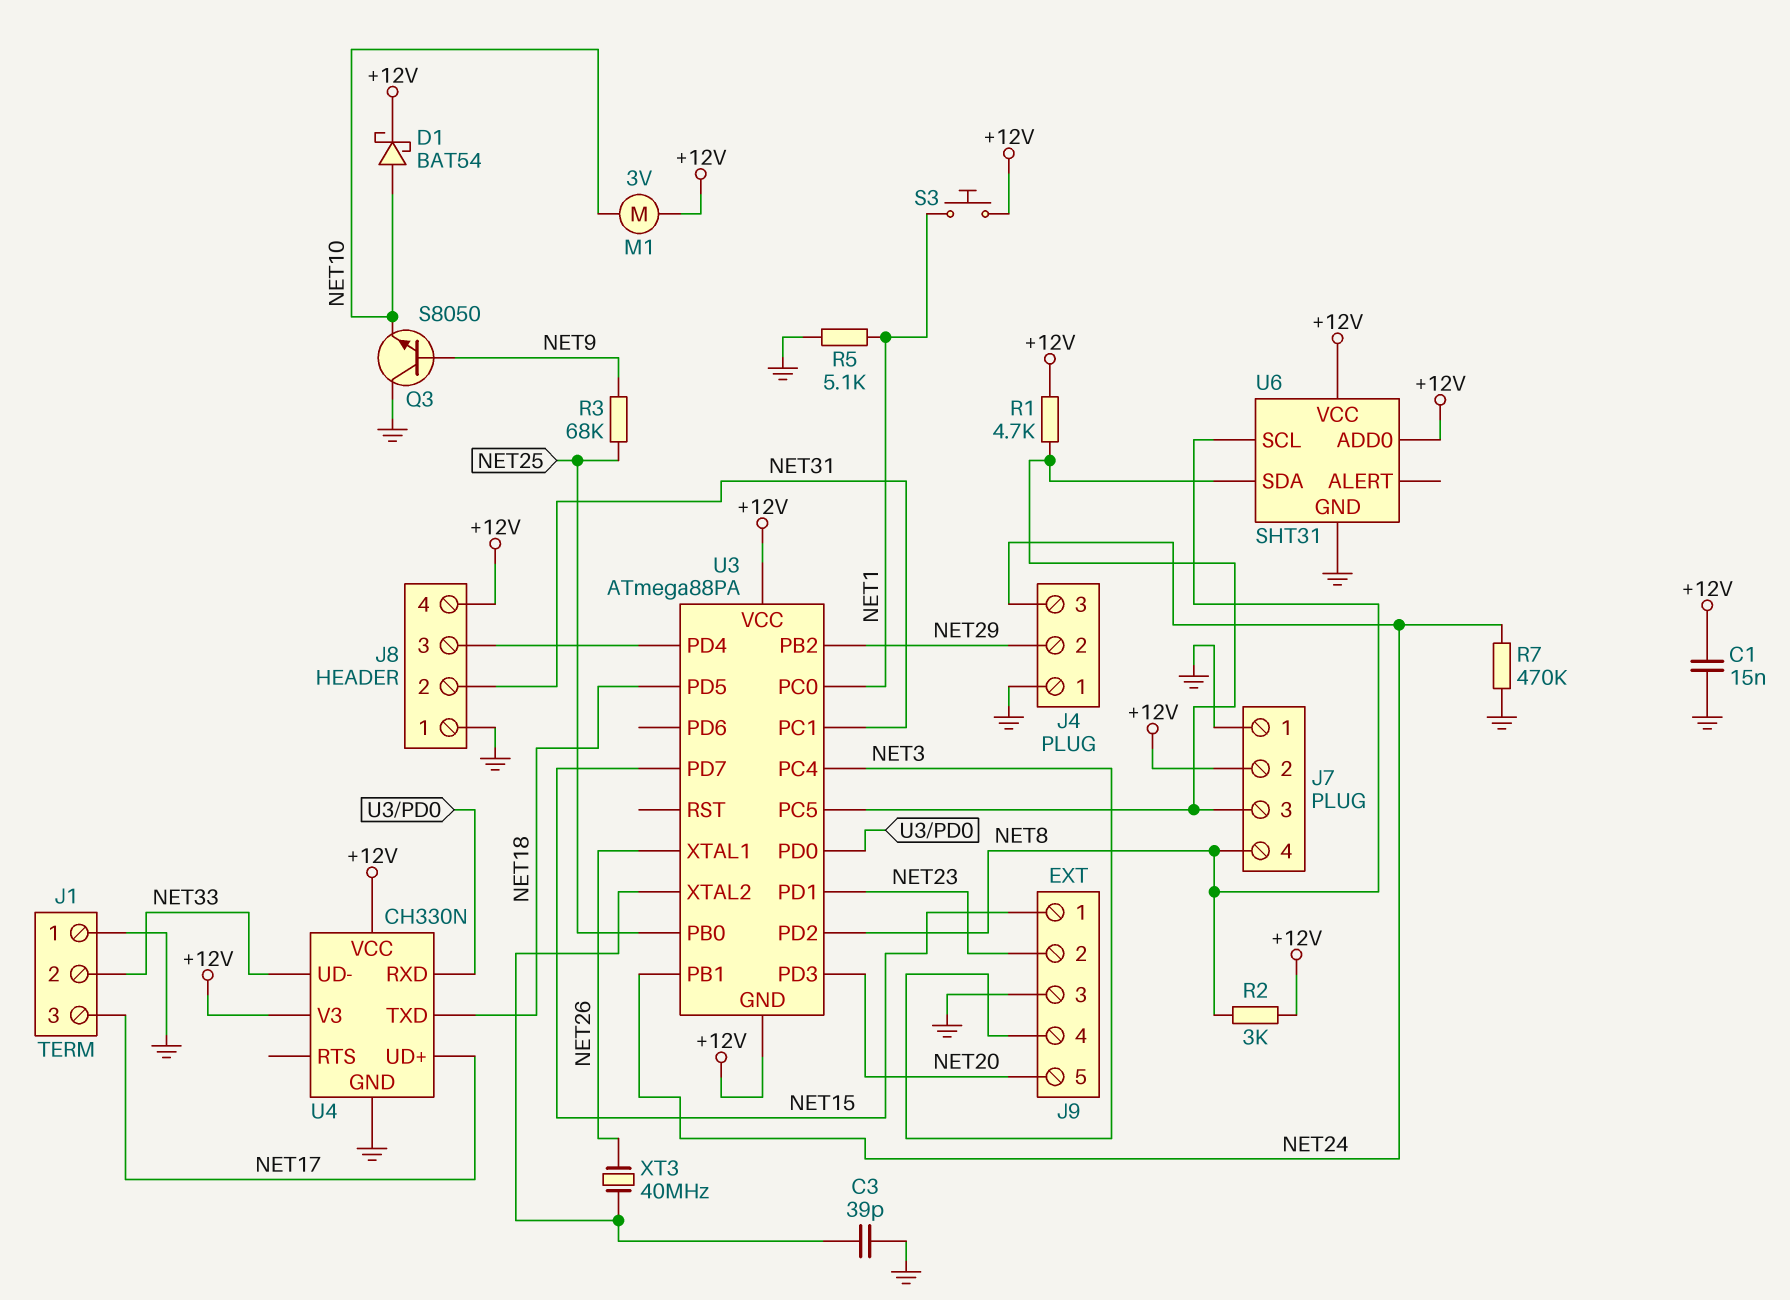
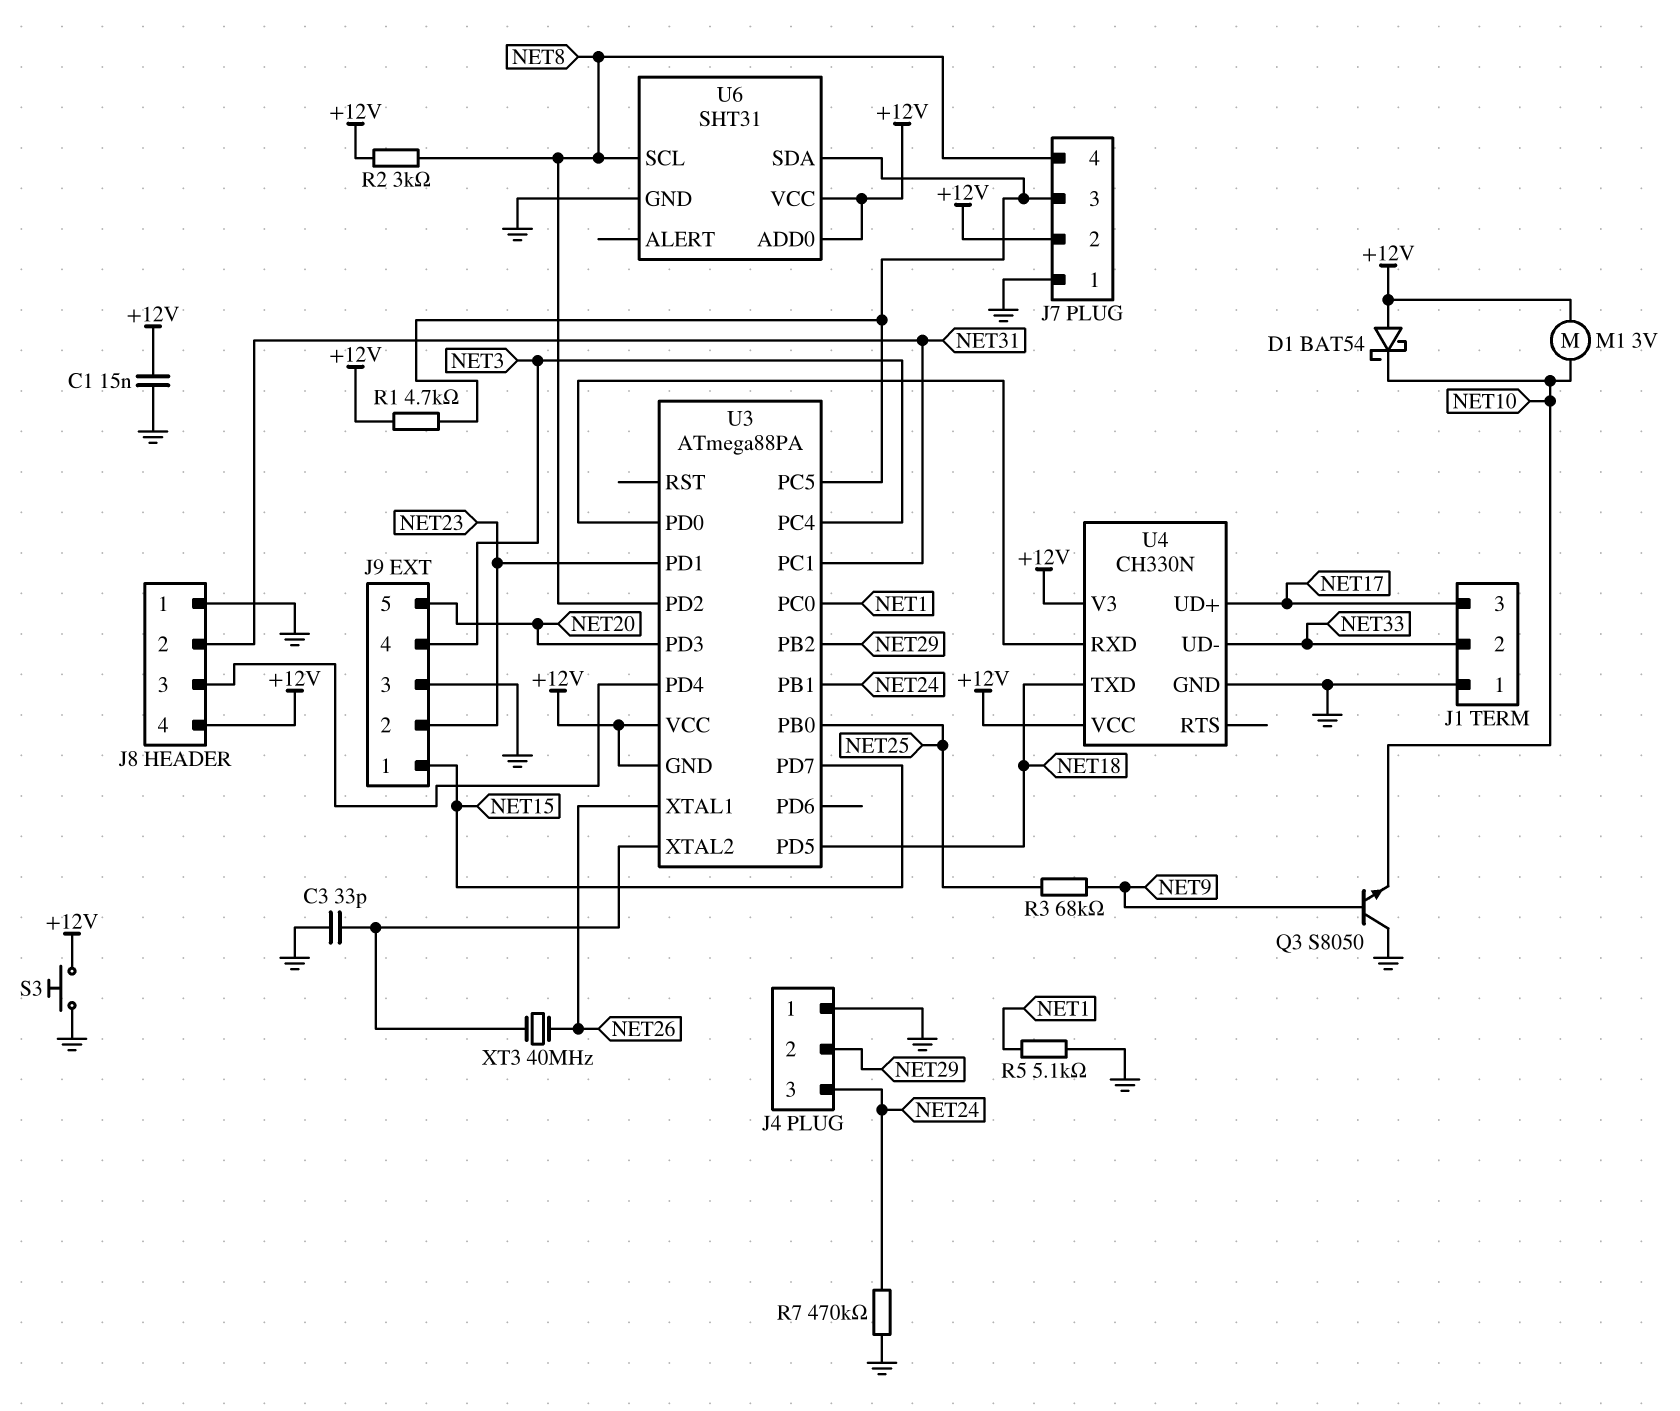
C3: 39pF (GND, U3/XTAL2) -> 33pF (GND, U3/XTAL2)
D1: schottky BAT54 (A NET10, K +12V) -> schottky BAT54 (A +12V, K NET10)
S3: button (+12V, NET1) -> button (+12V, GND)

